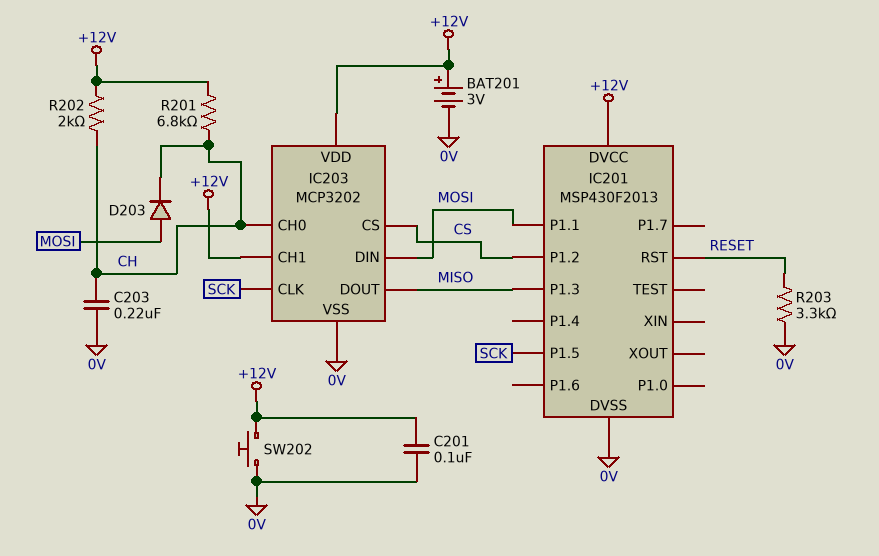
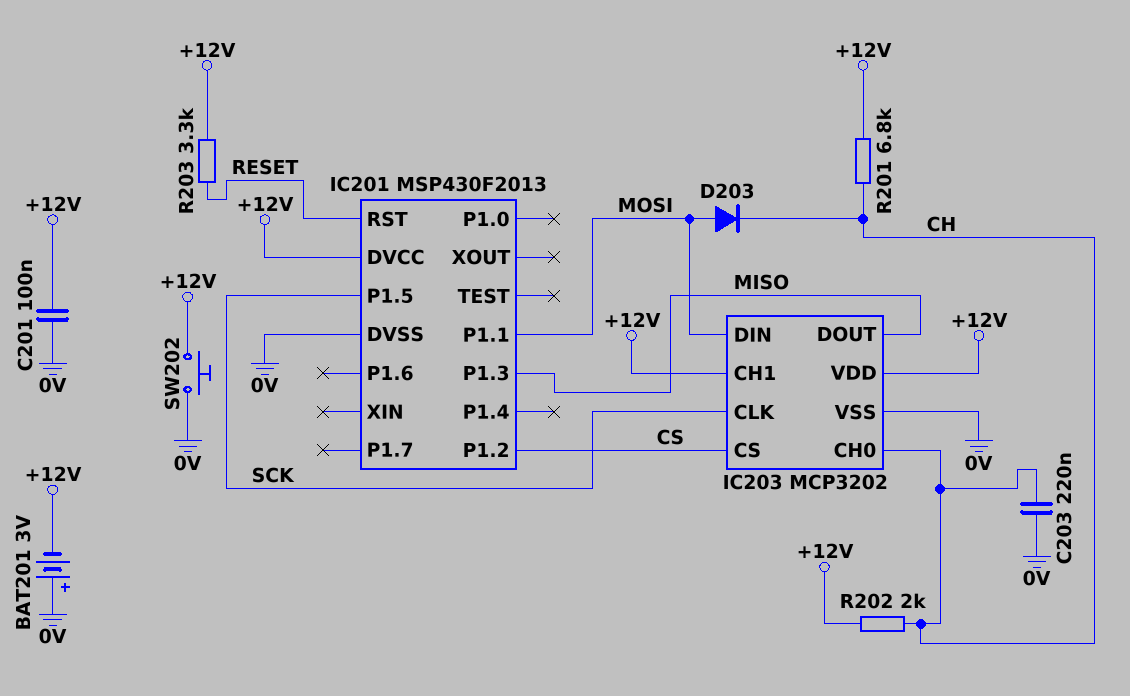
BAT201: 3V (plus +12V, minus 0V) -> 3V (plus 0V, minus +12V)
R203: 3.3k (0V, RESET) -> 3.3k (+12V, RESET)

